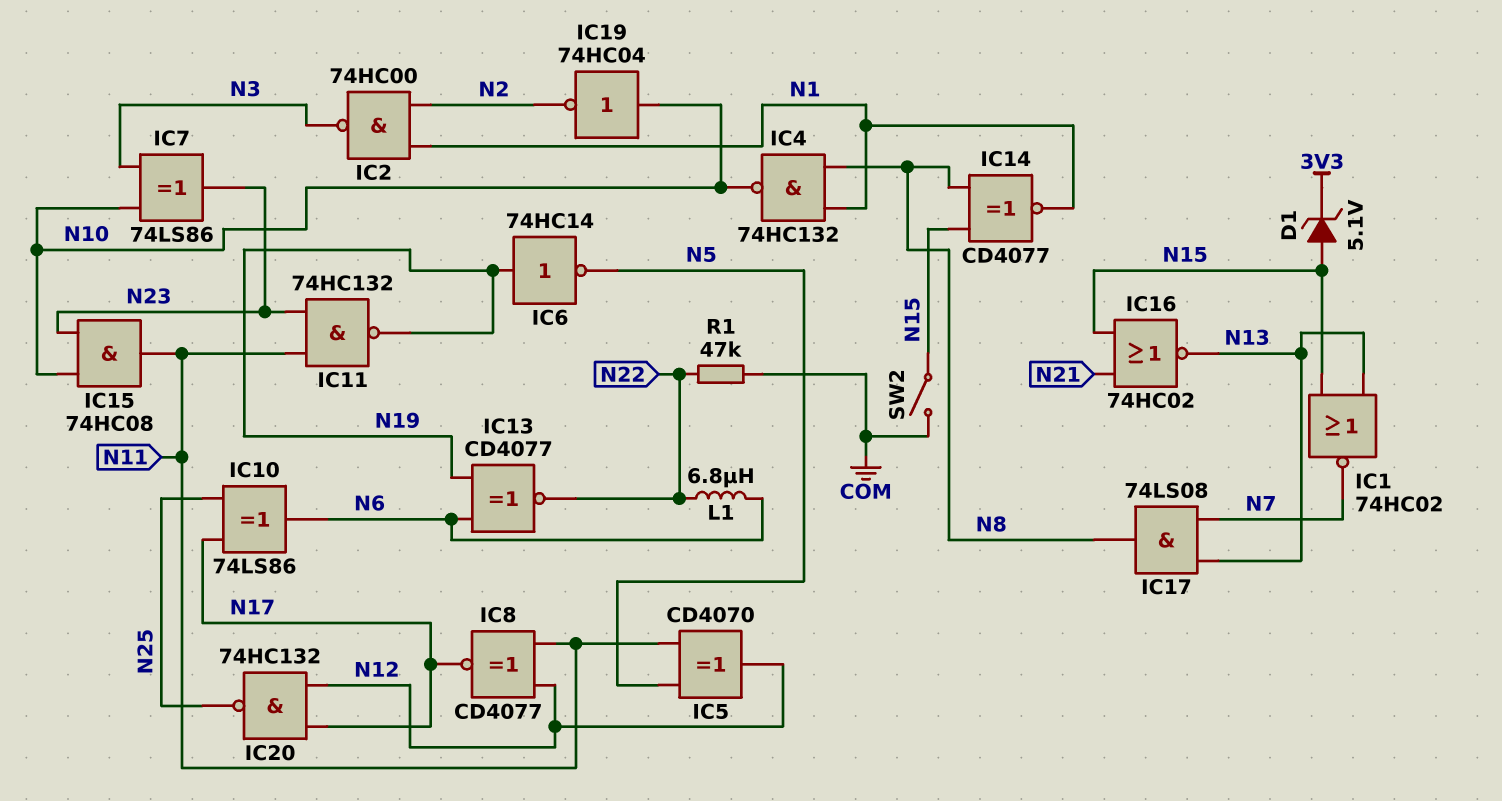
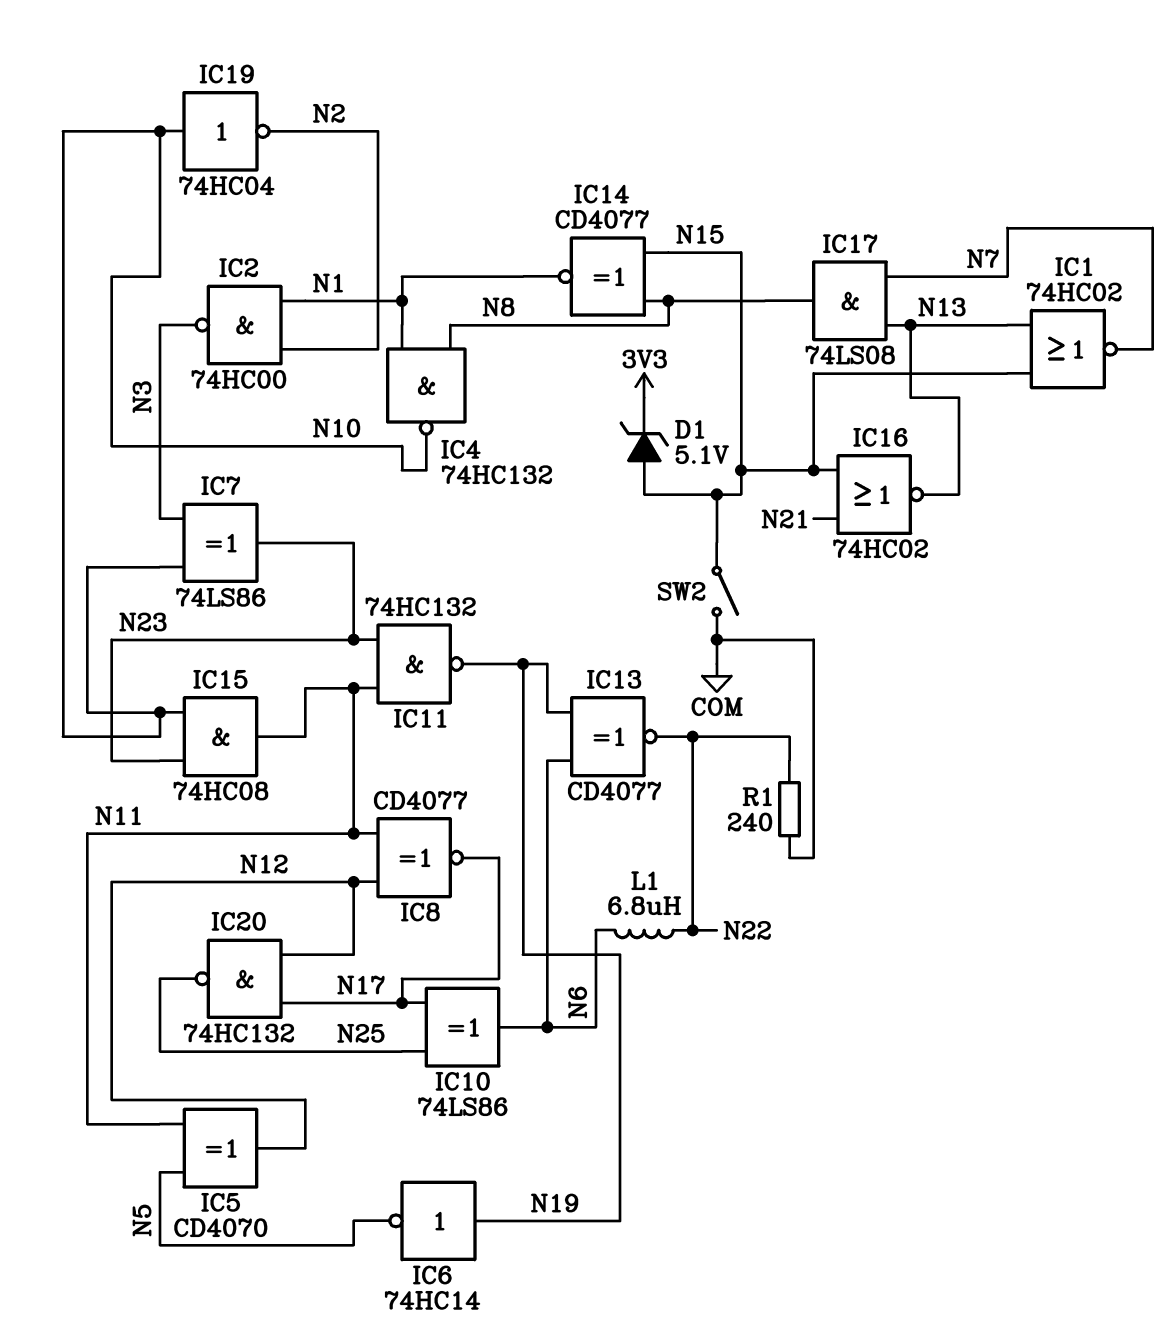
R1: 47k (COM, N22) -> 240 (COM, N22)

